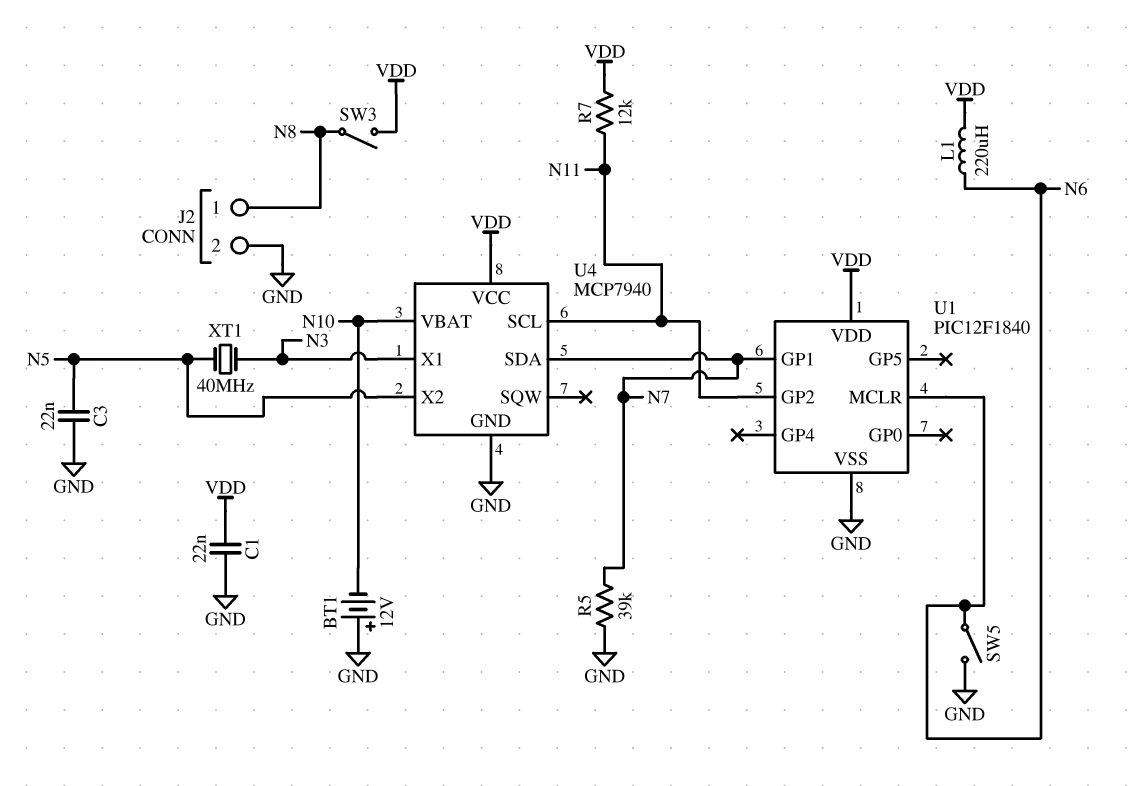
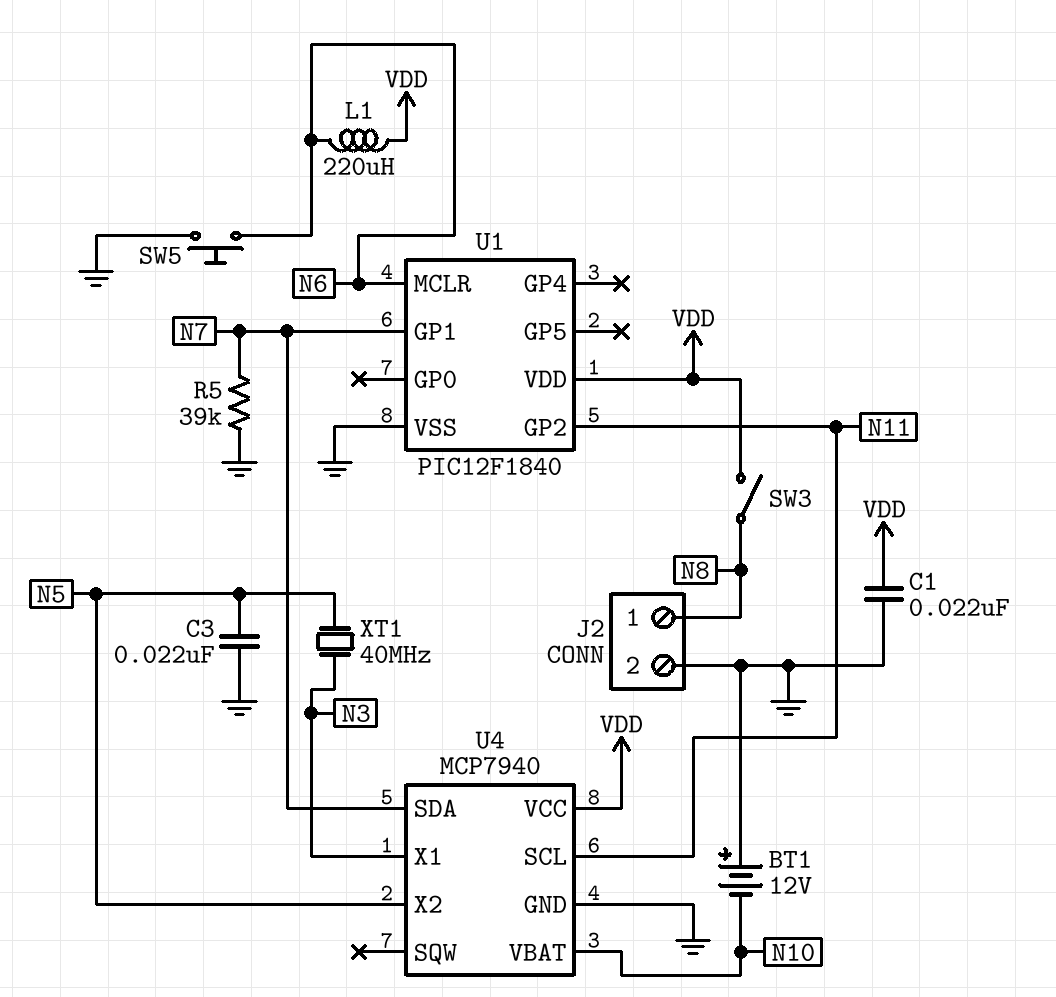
R7: 12k (N11, VDD) -> none
SW5: switch (GND, N6) -> button (GND, N6)

